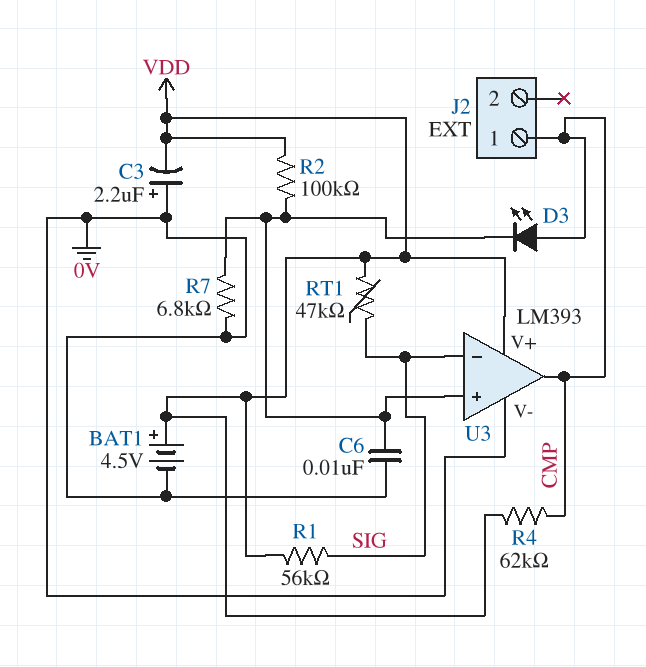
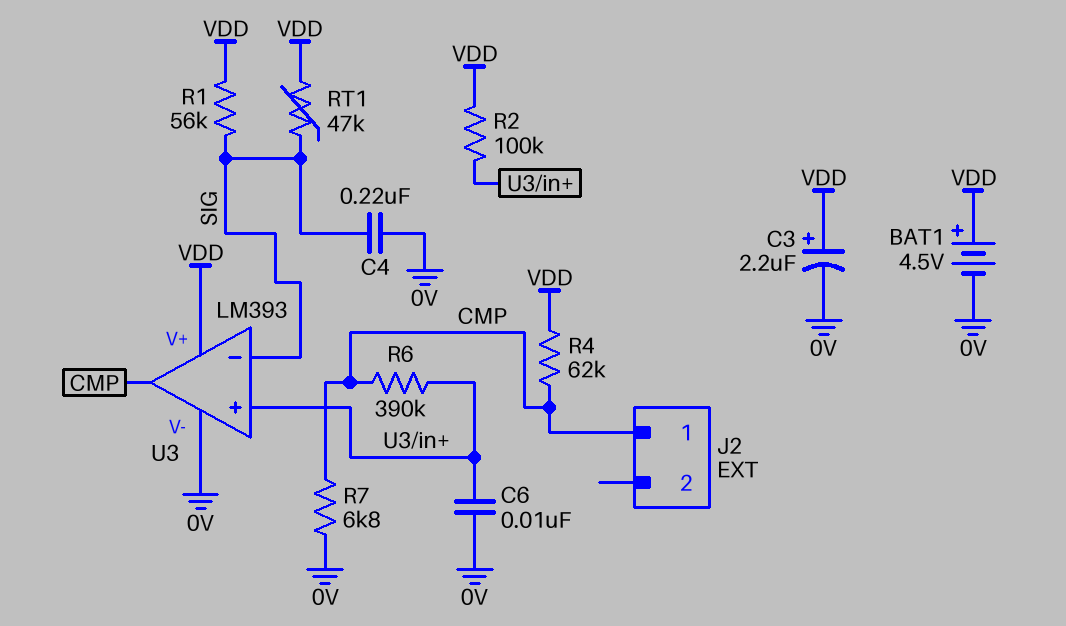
C3: 2.2uF (plus 0V, minus VDD) -> 2.2uF (plus VDD, minus 0V)
C4: none -> 220nF (0V, SIG)
D3: LED (A CMP, K U3/in+) -> none
R6: none -> 390k (CMP, U3/in+)
R7: 6.8k (0V, U3/in+) -> 6.8k (0V, CMP)

